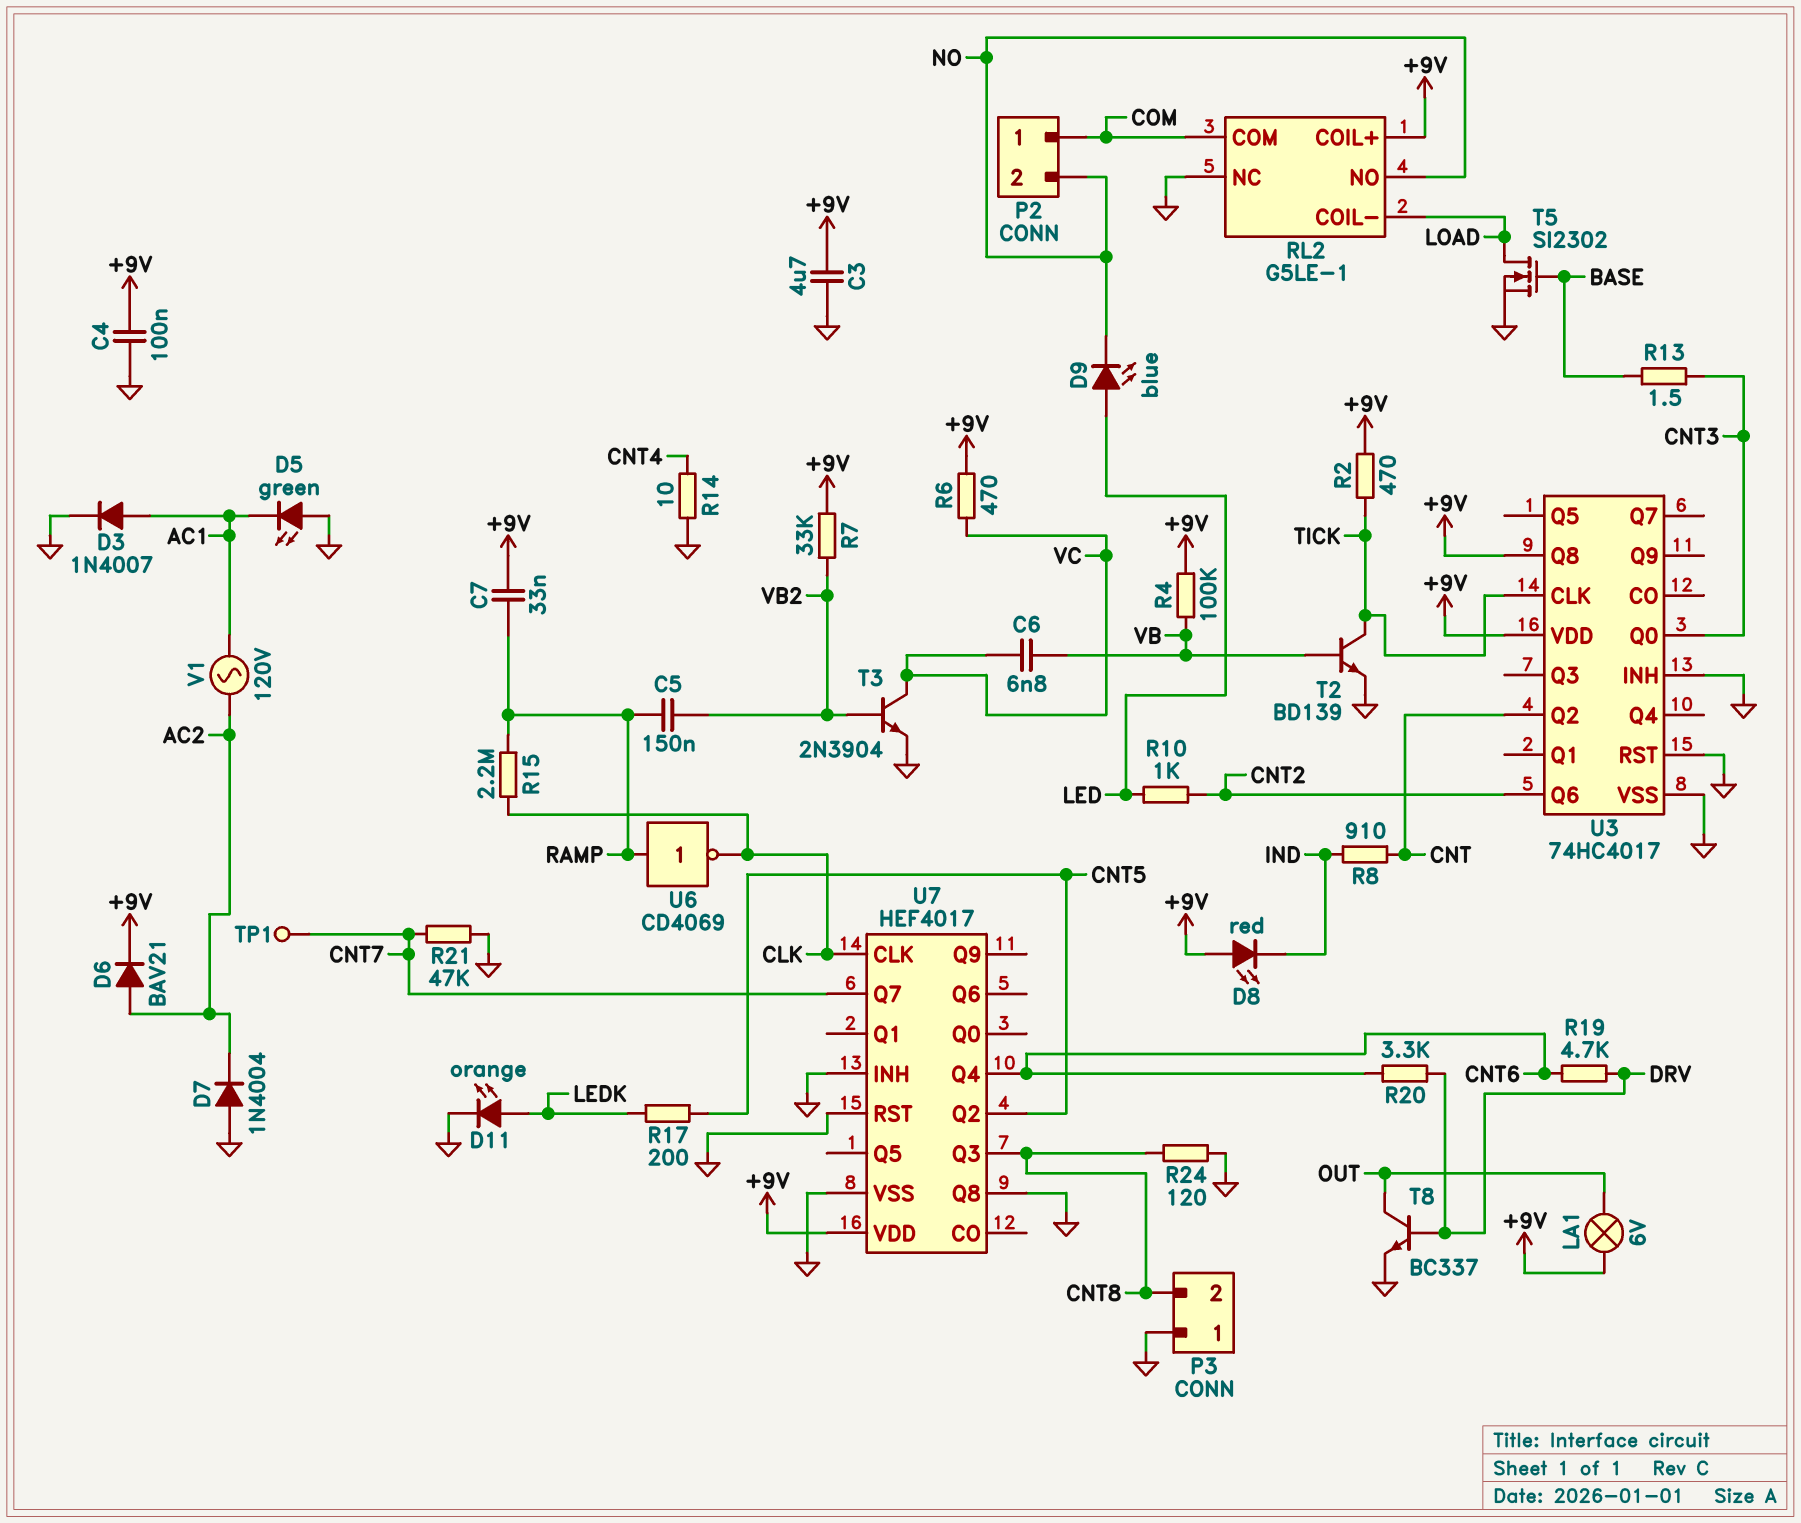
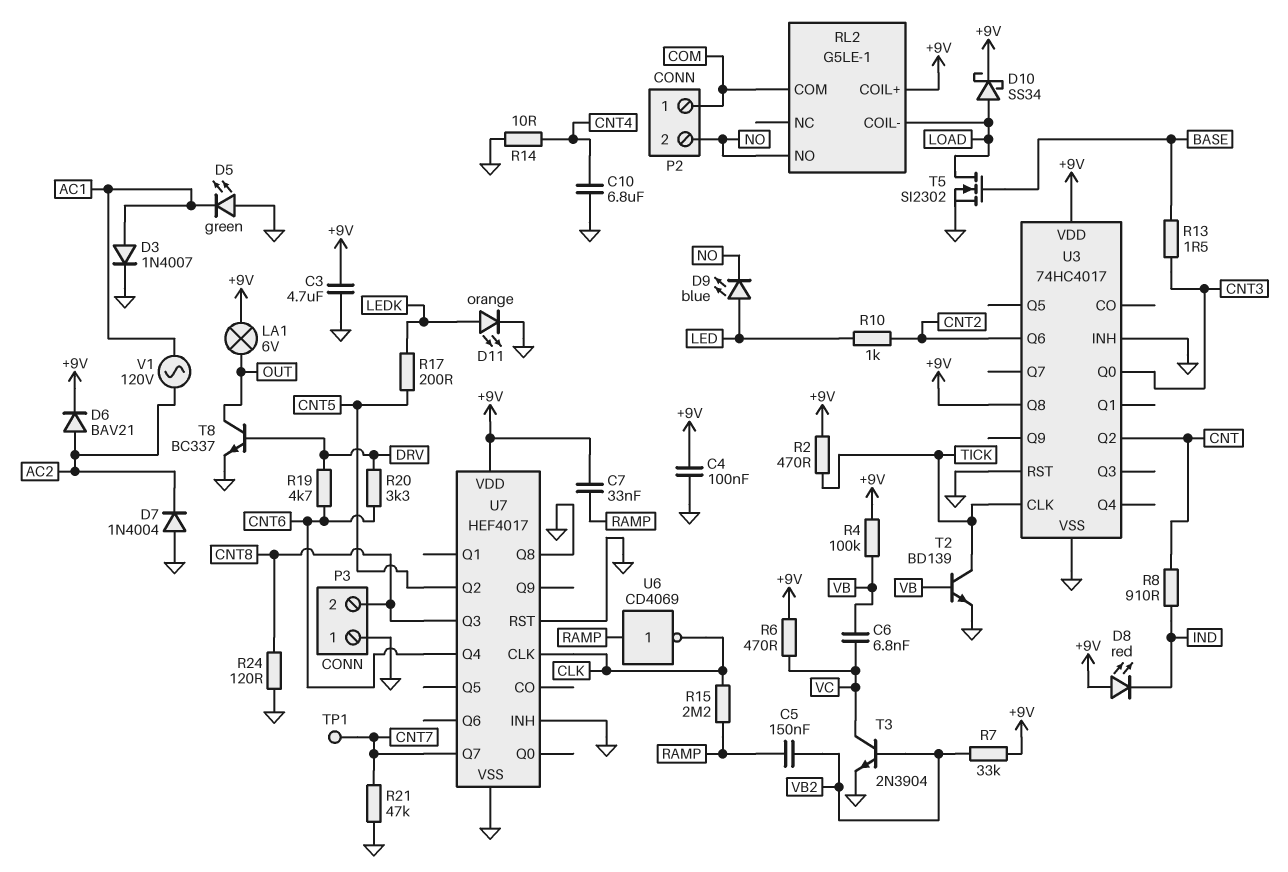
C10: none -> 6.8uF (CNT4, GND)
D10: none -> schottky SS34 (A LOAD, K +9V)
RL2 pin NC: GND -> none

